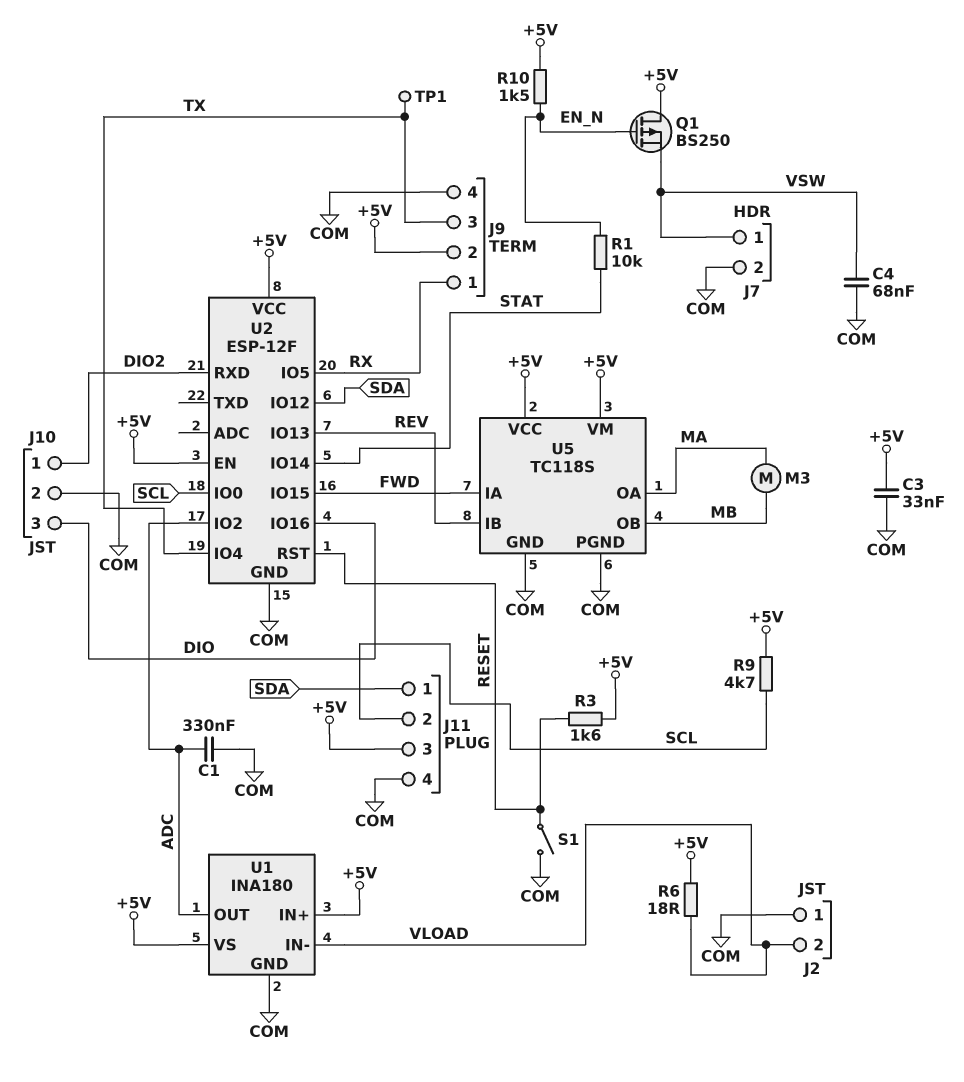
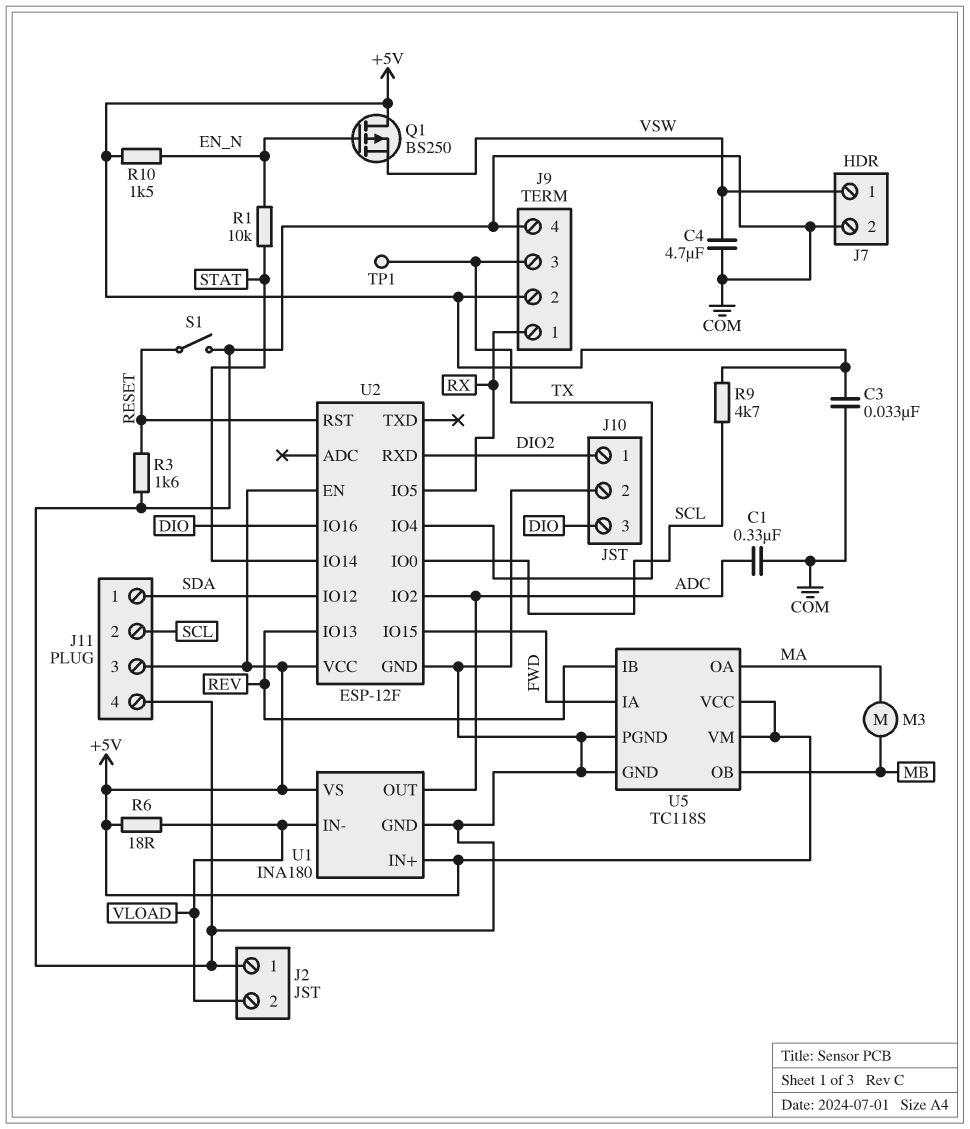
C4: 68nF (COM, VSW) -> 4.7uF (COM, VSW)
R3: 1.6k (+5V, RESET) -> 1.6k (COM, RESET)

